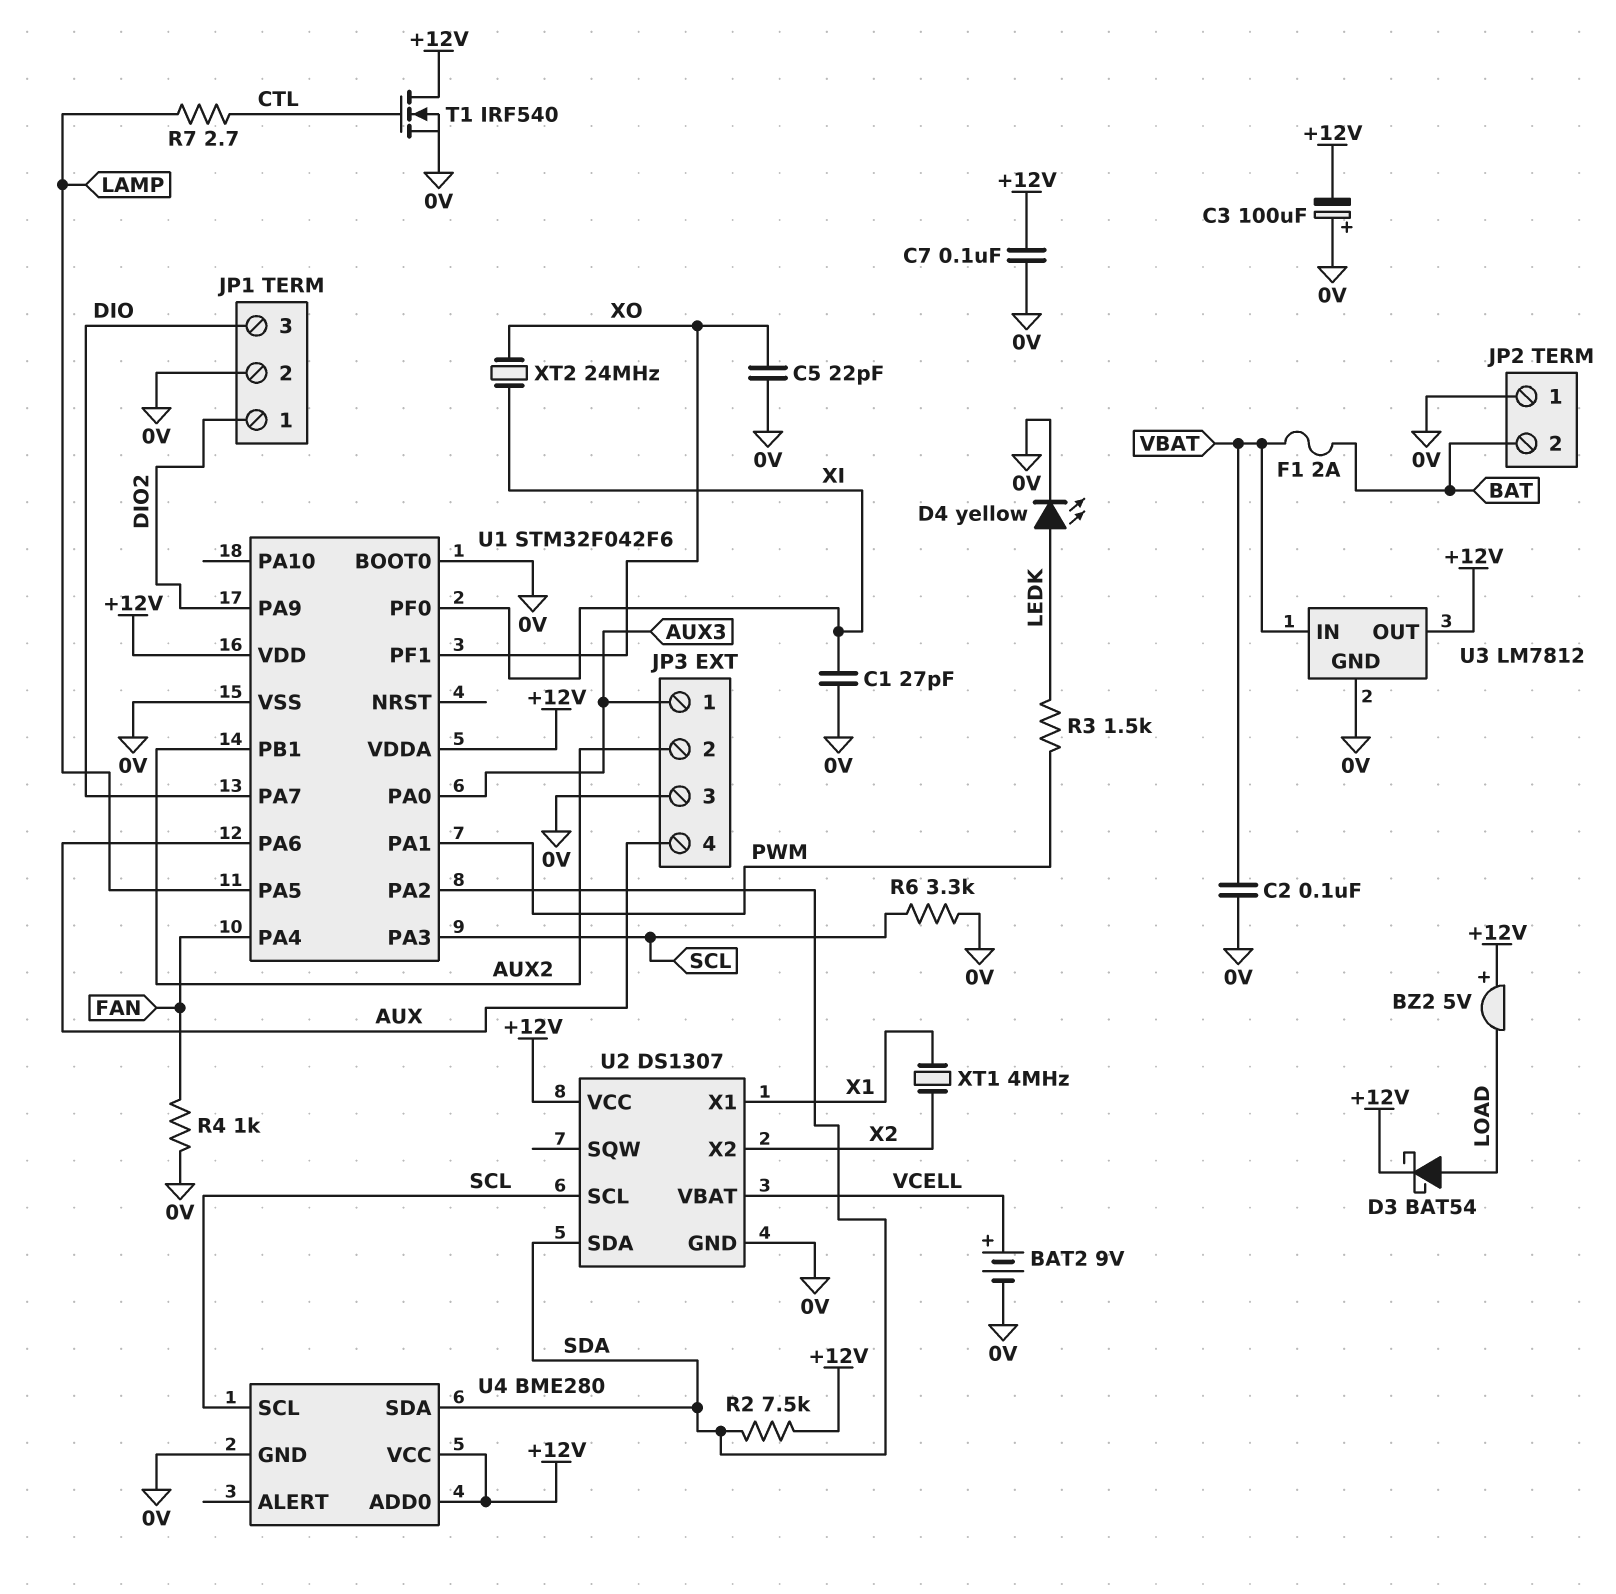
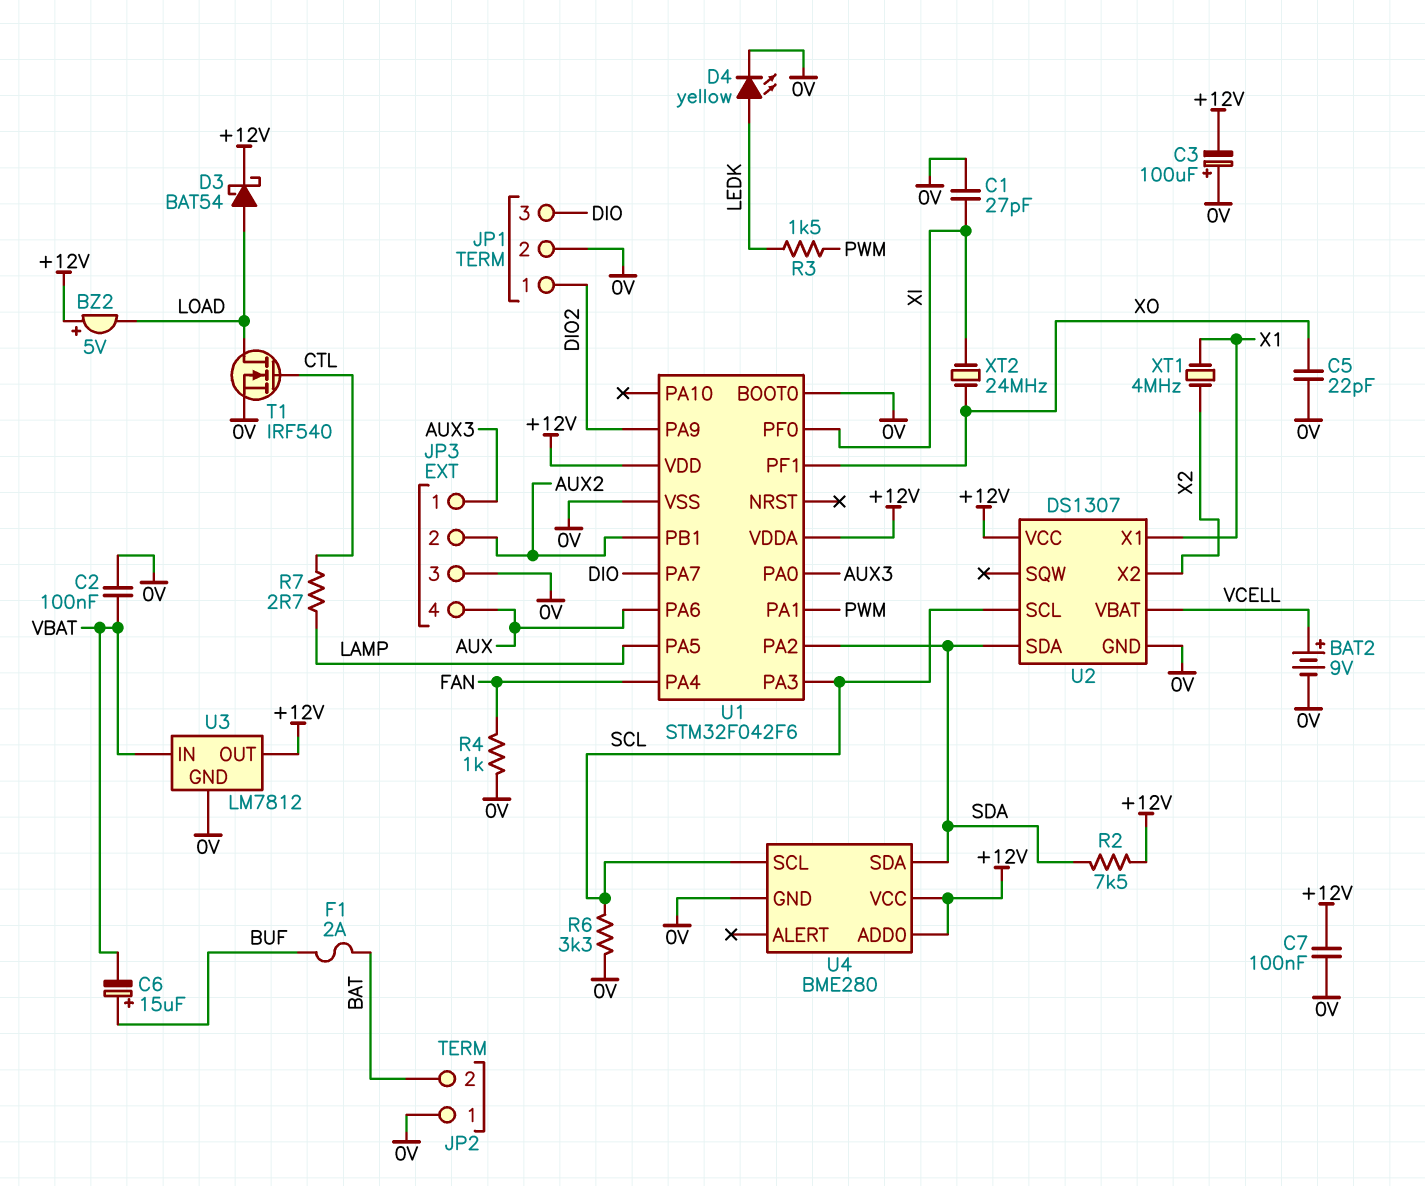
C6: none -> 15uF (plus BUF, minus VBAT)
F1: 2A (BAT, VBAT) -> 2A (BAT, BUF)
T1: NMOS IRF540 (G CTL, D +12V, S 0V) -> NMOS IRF540 (G CTL, D LOAD, S 0V)

